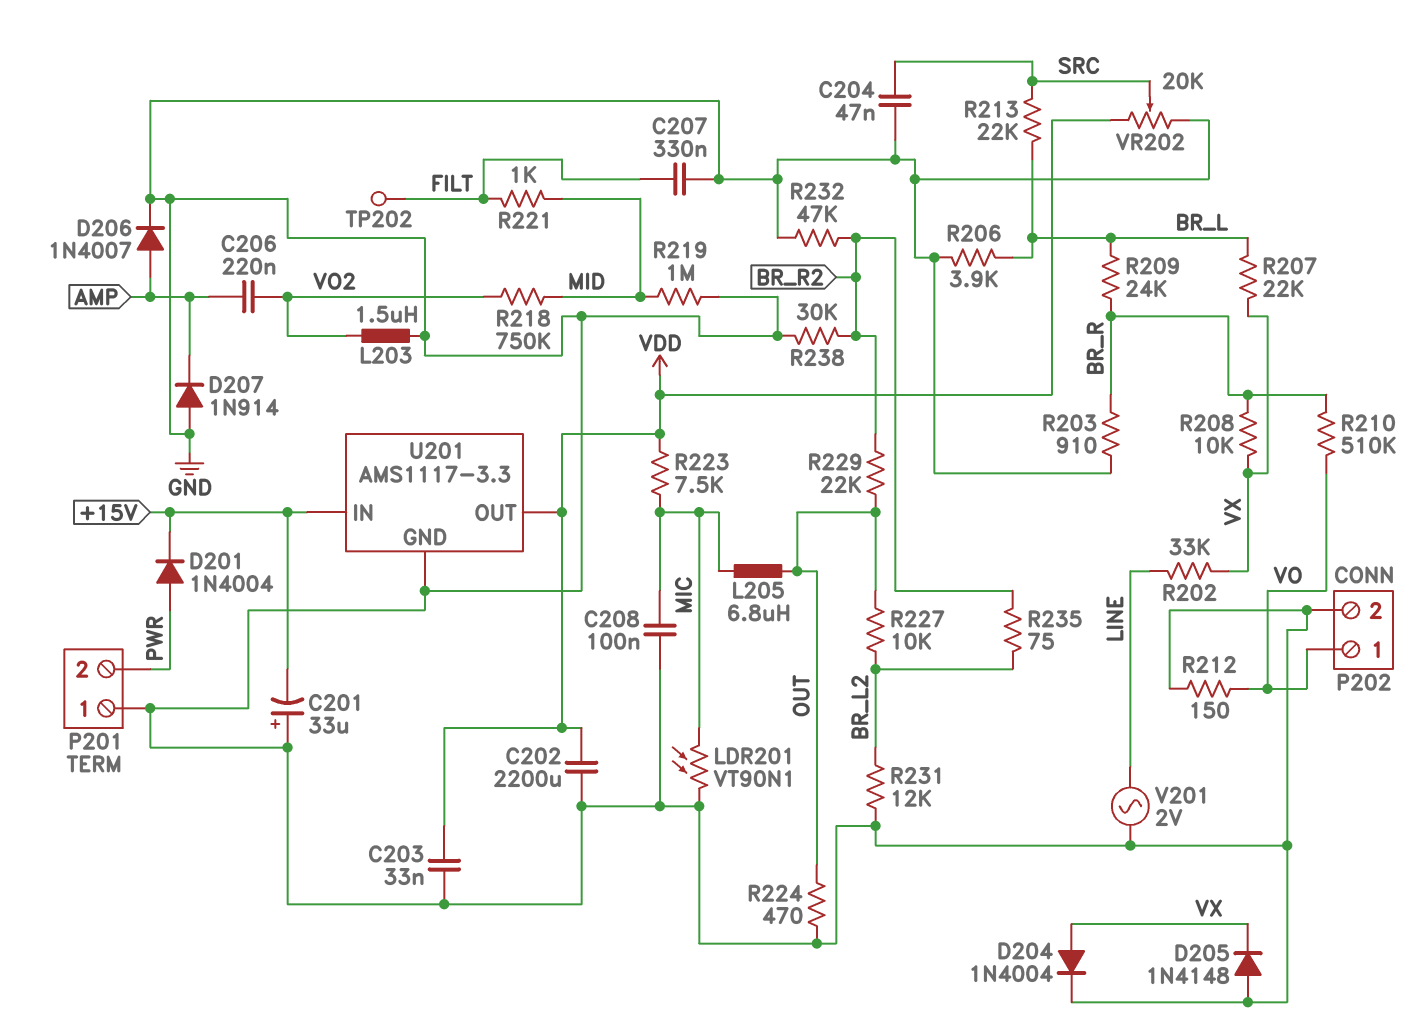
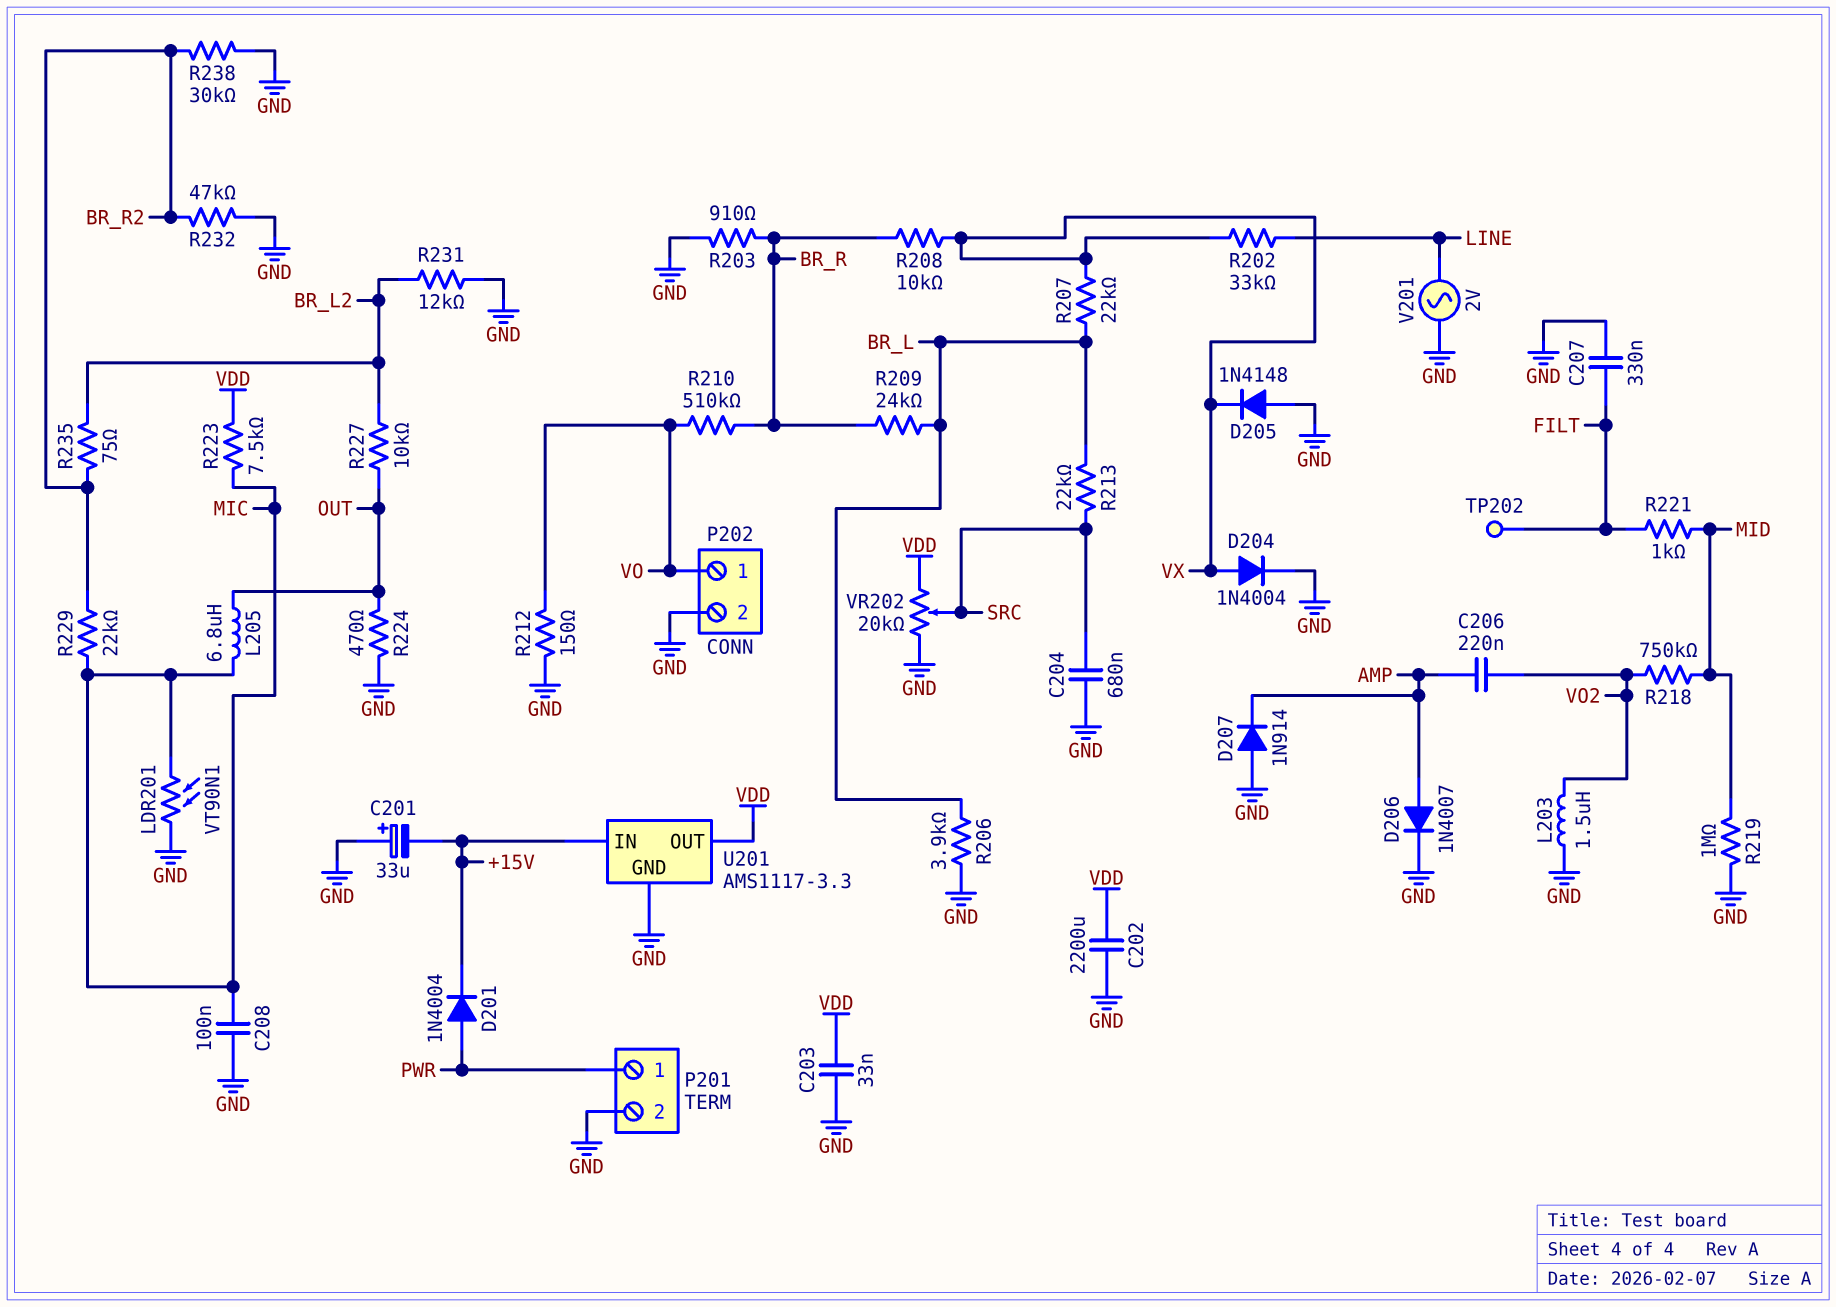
C204: 47nF (GND, SRC) -> 680nF (GND, SRC)
P201 pin 1: GND -> PWR
P201 pin 2: PWR -> GND
R229: 22k (BR_R2, OUT) -> 22k (BR_R2, MIC)

